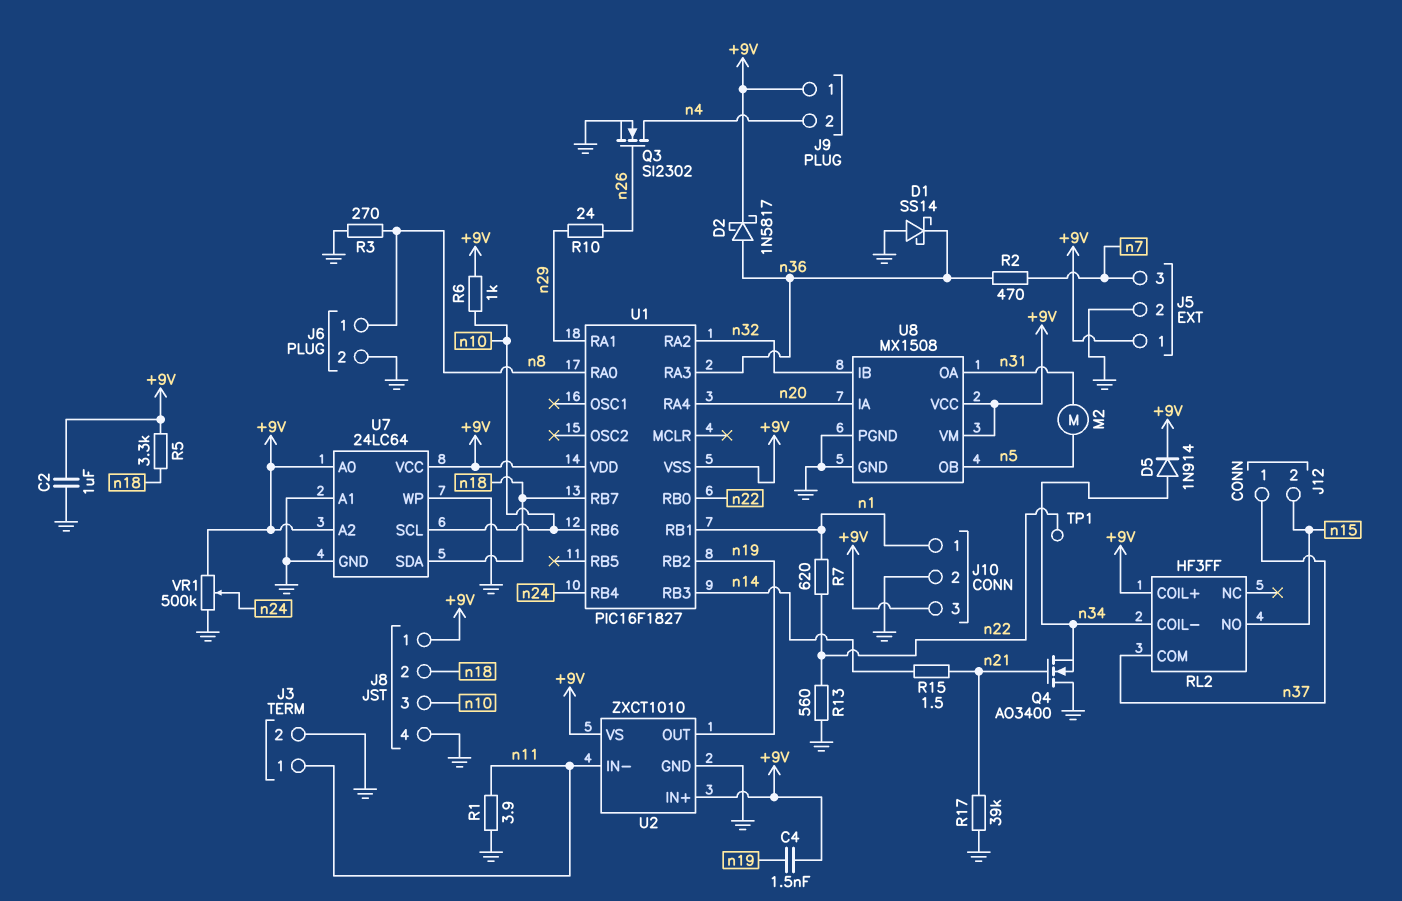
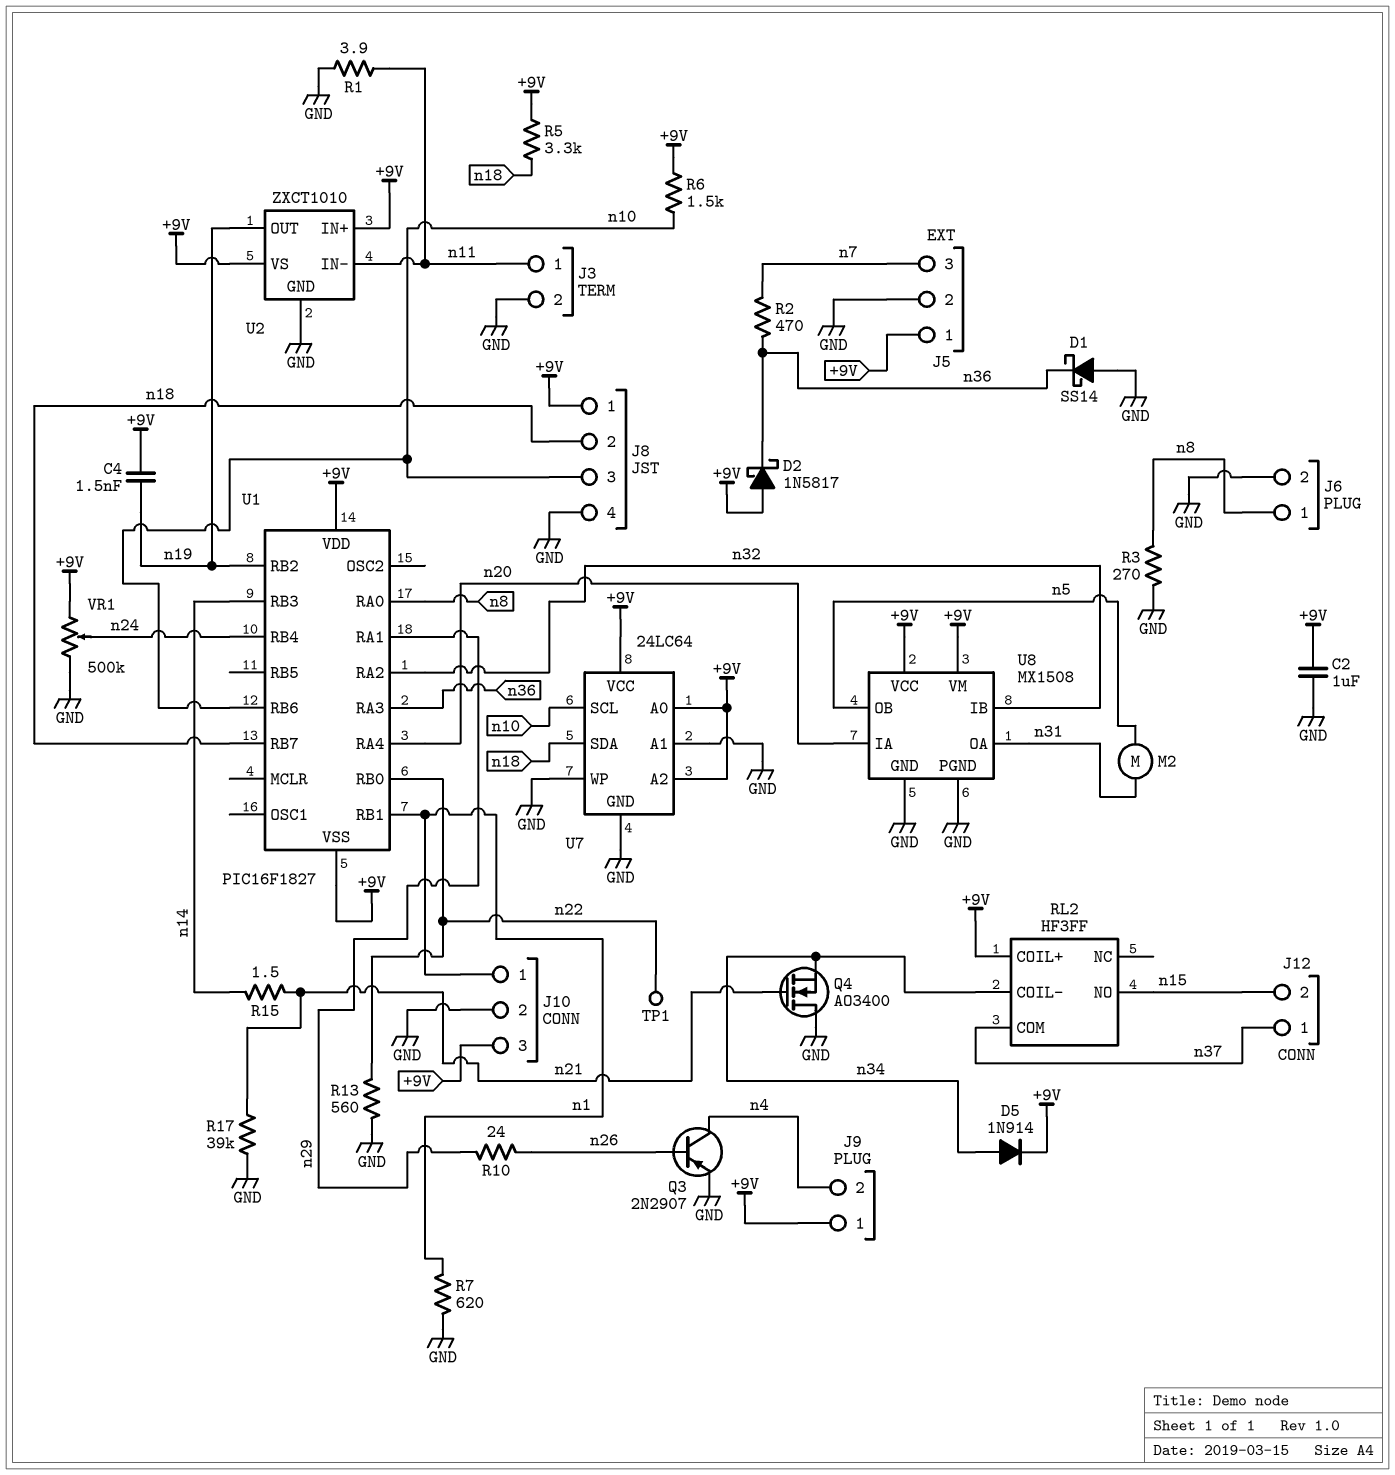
D2: schottky 1N5817 (A n36, K +9V) -> schottky 1N5817 (A +9V, K n36)
Q3: NMOS SI2302 (G n26, D n4, S GND) -> PNP 2N2907 (B n26, C n4, E GND)
R6: 1k (+9V, n10) -> 1.5k (+9V, n10)
R7: 620 (n1, n22) -> 620 (GND, n1)

